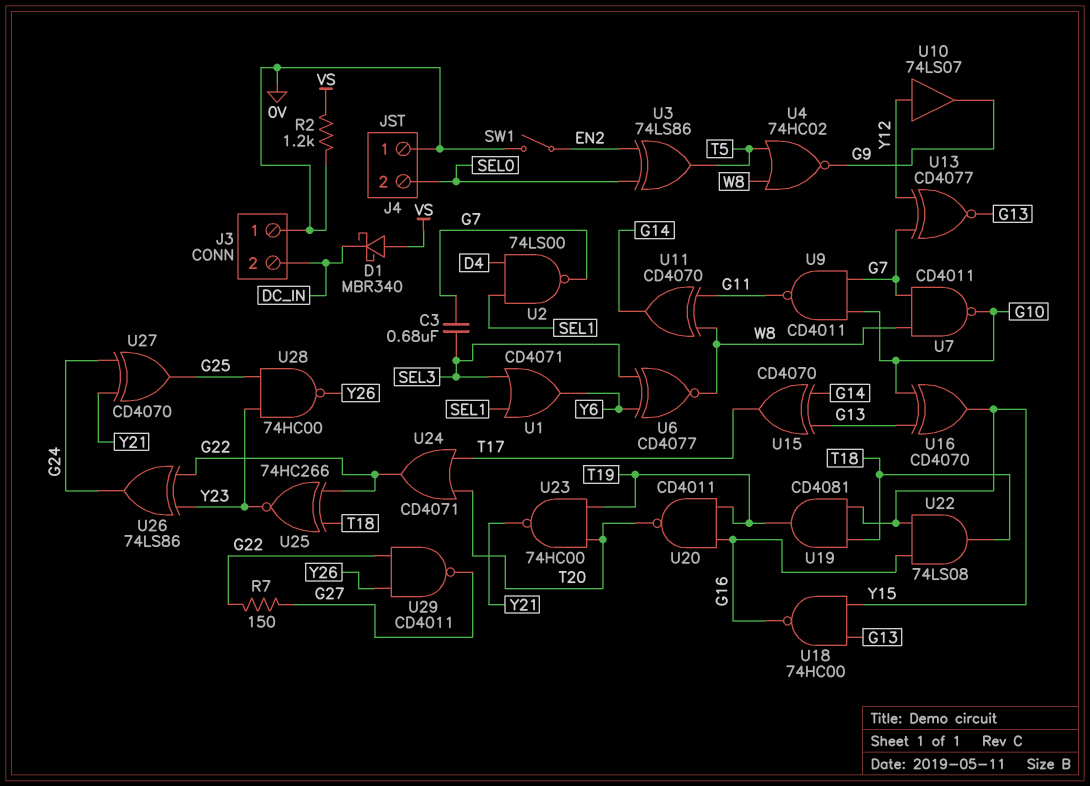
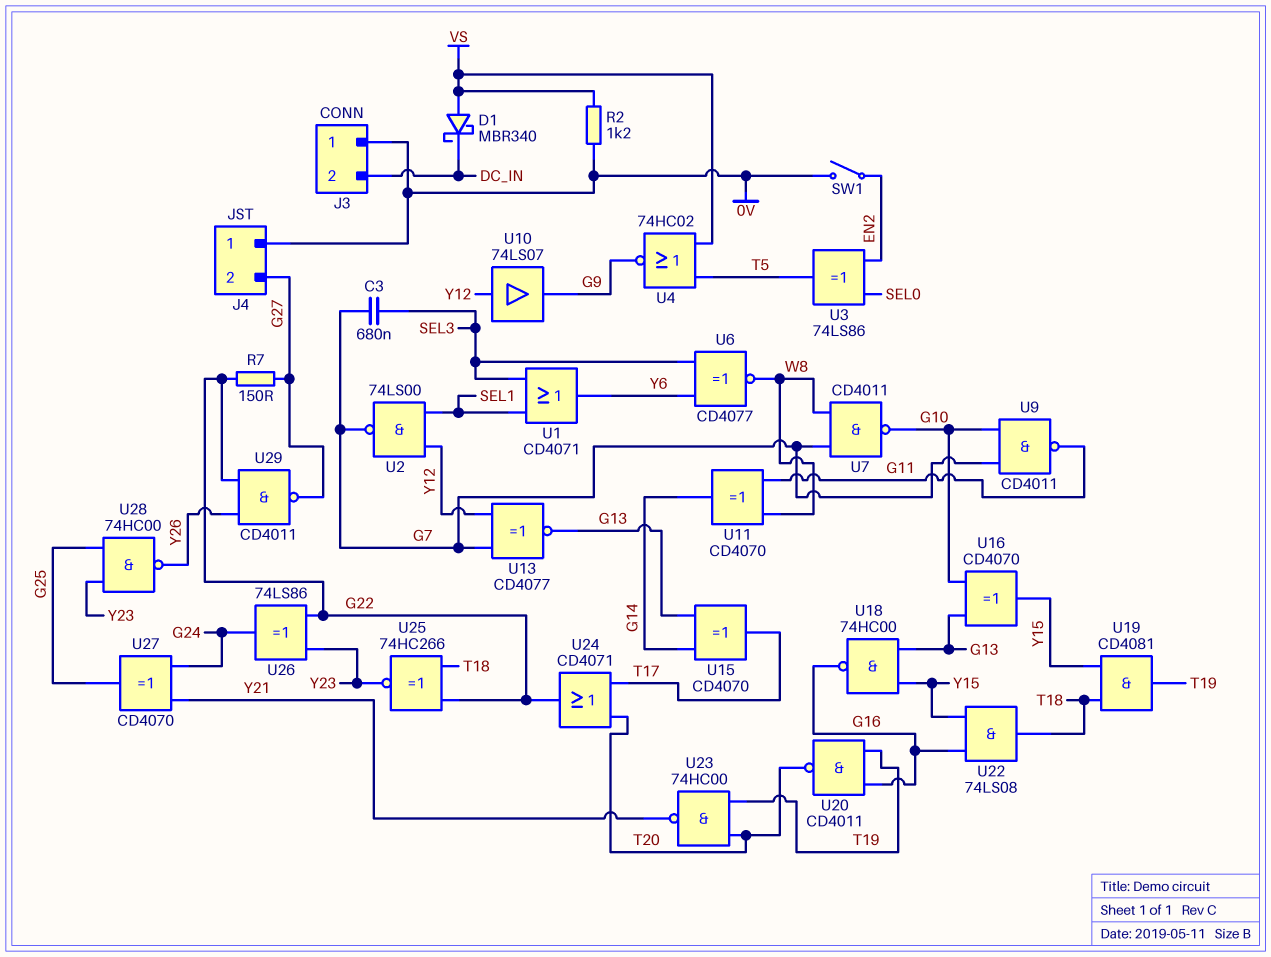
J4 pin 2: SEL0 -> G27
U2: NAND 74LS00 (in D4, in SEL1, out G7) -> NAND 74LS00 (in SEL1, in Y12, out G7)
U4: NOR 74HC02 (in T5, in W8, out G9) -> NOR 74HC02 (in T5, in VS, out G9)

